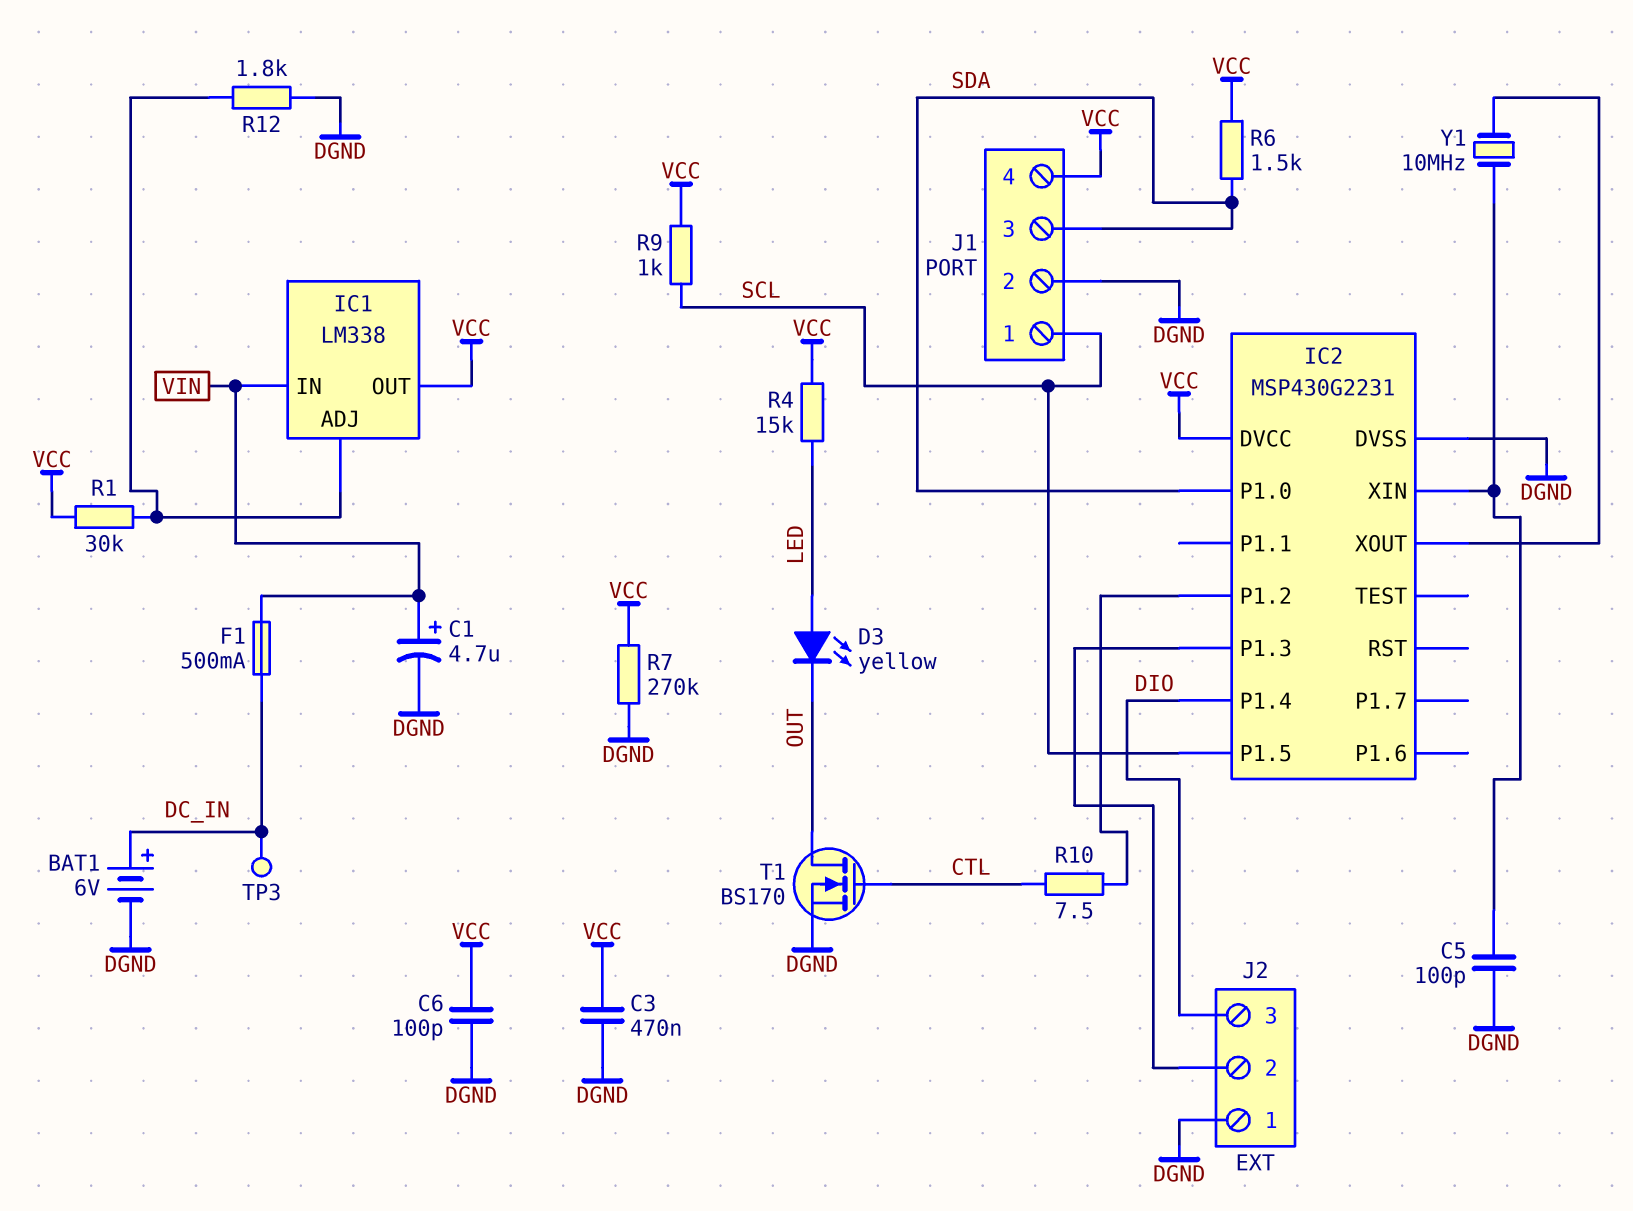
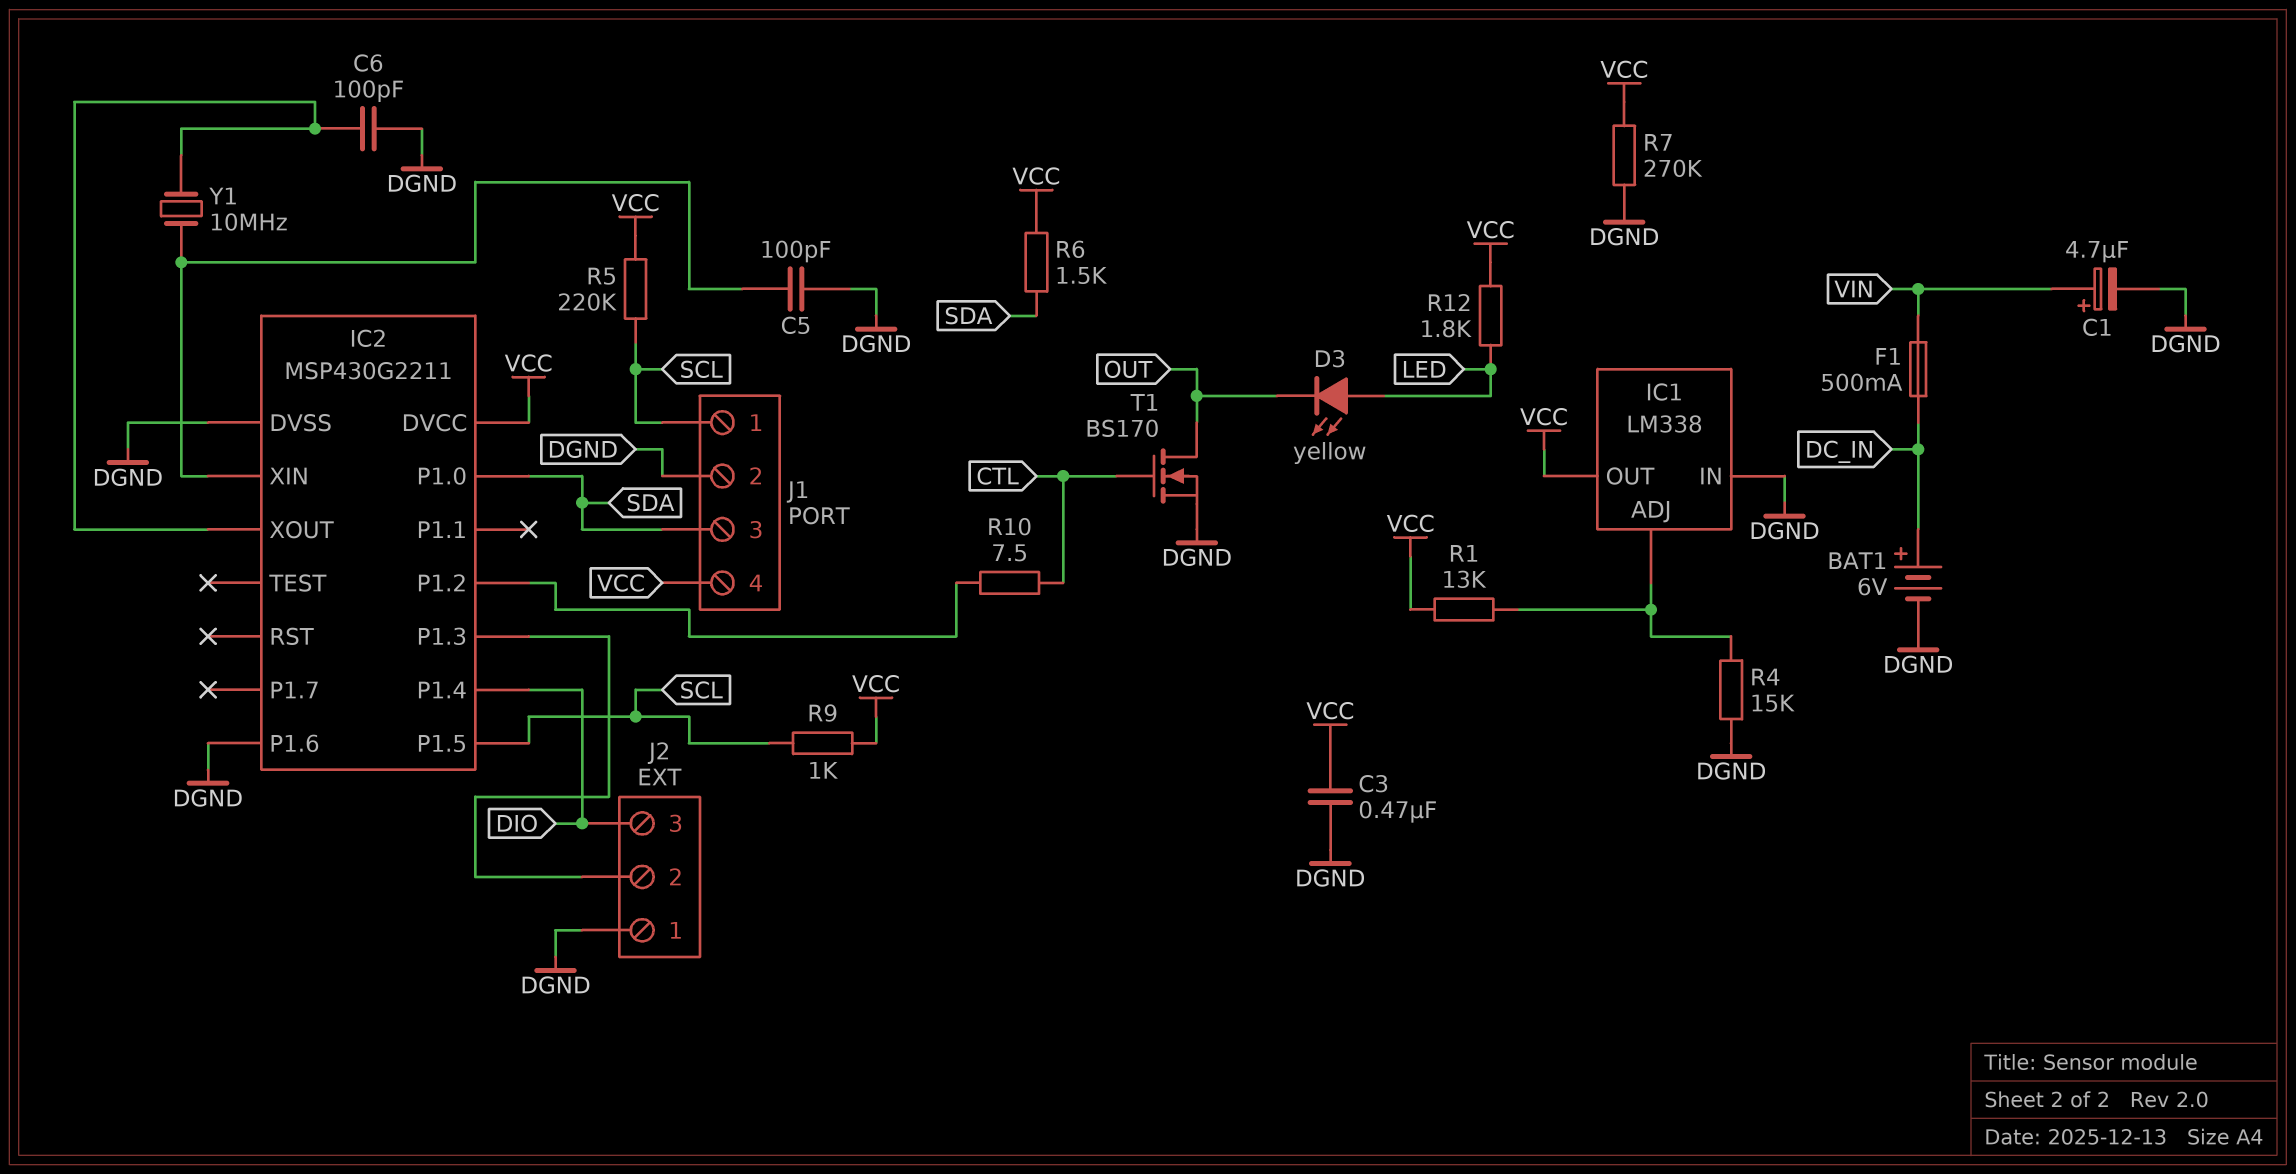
C6: 100pF (DGND, VCC) -> 100pF (DGND, IC2/XOUT)
IC1 pin IN: VIN -> DGND
IC2: MSP430G2231 -> MSP430G2211
IC2 pin P1.6: none -> DGND
R1: 30k (IC1/ADJ, VCC) -> 13k (IC1/ADJ, VCC)
R4: 15k (LED, VCC) -> 15k (DGND, IC1/ADJ)
R5: none -> 220k (SCL, VCC)
R12: 1.8k (DGND, IC1/ADJ) -> 1.8k (LED, VCC)
TP3: test point (DC_IN) -> none

